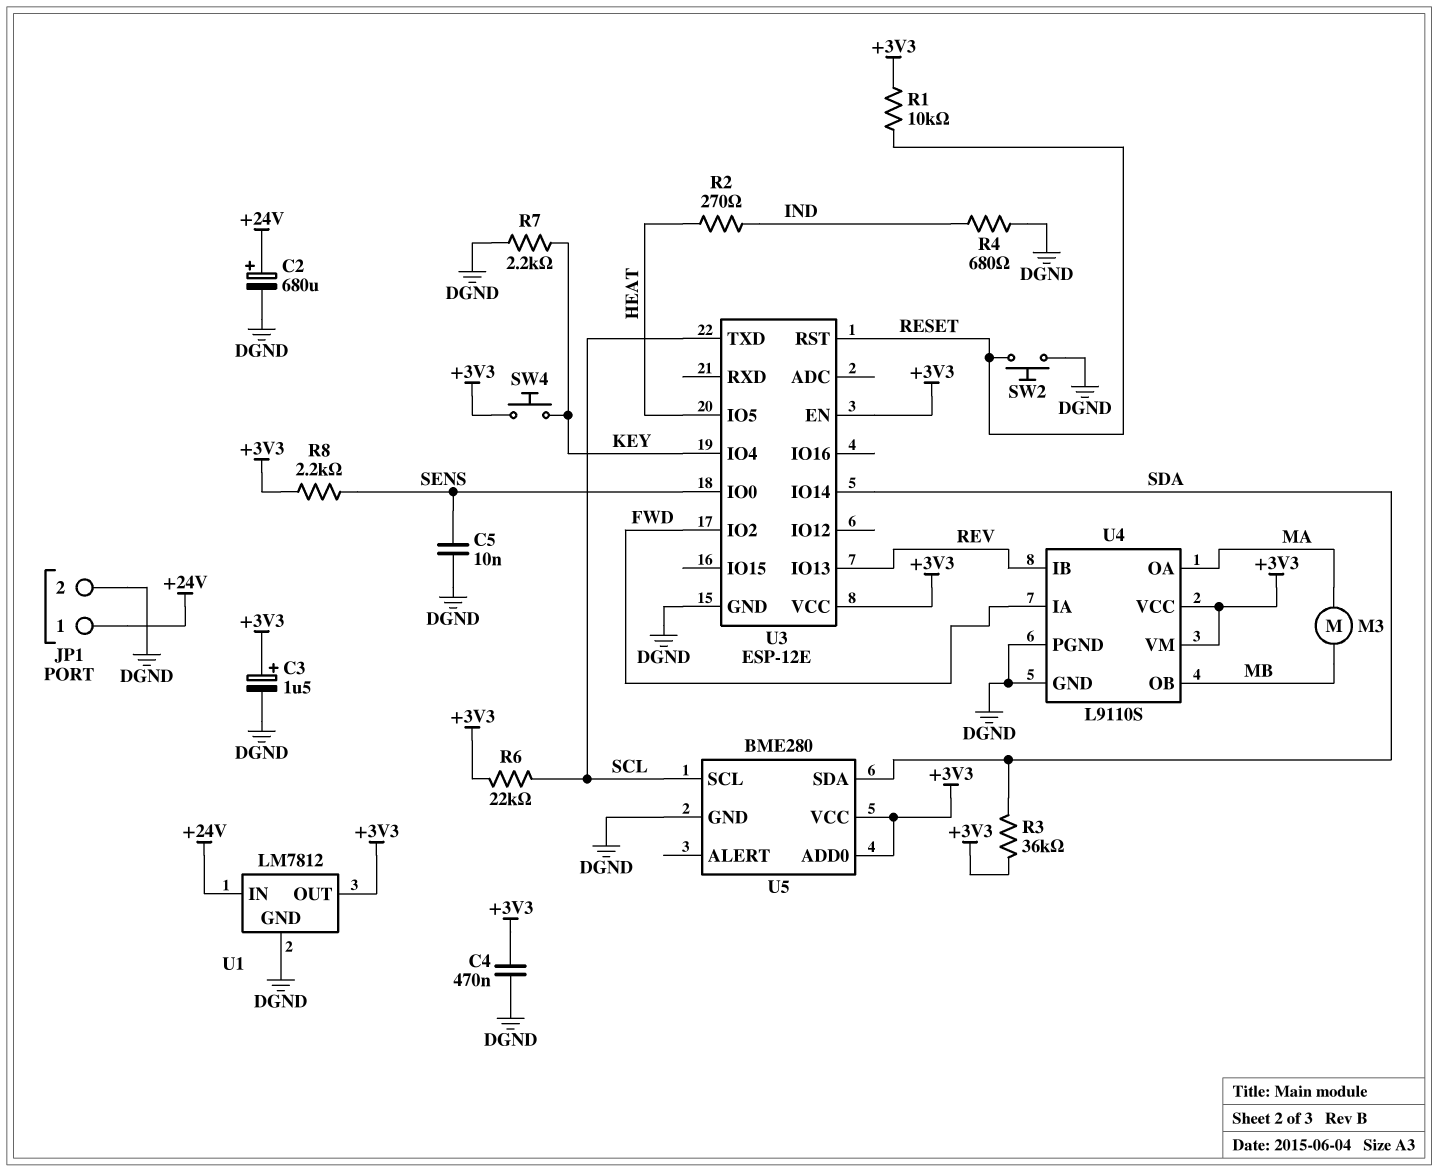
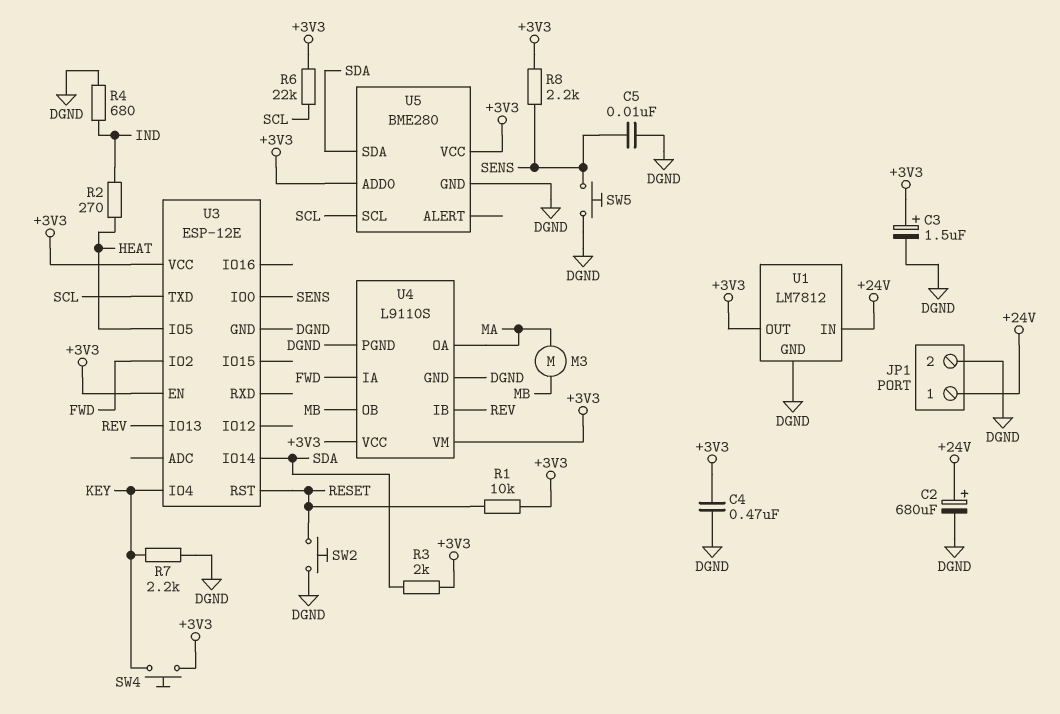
R3: 36k (+3V3, SDA) -> 2k (+3V3, SDA)
SW5: none -> button (DGND, SENS)

